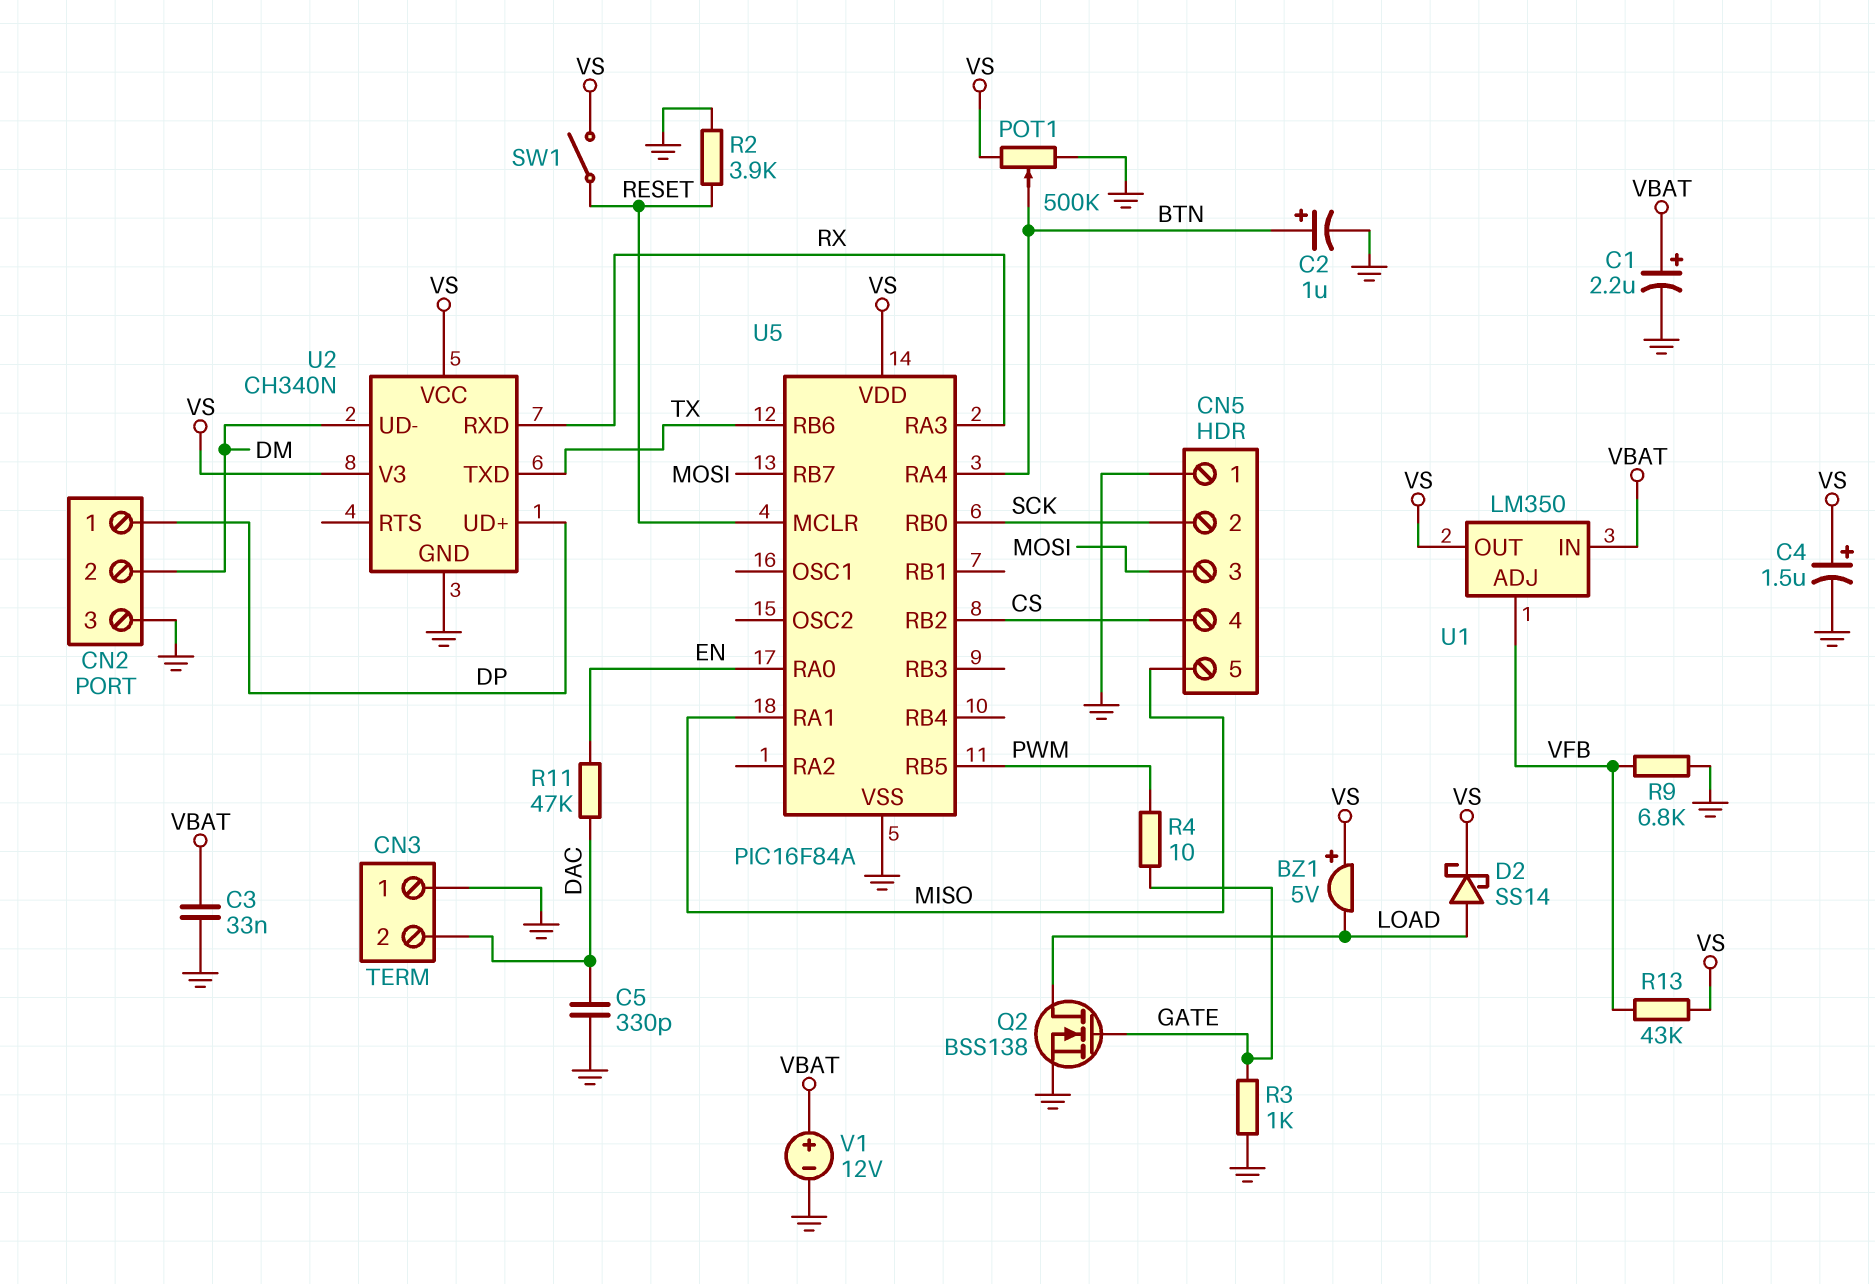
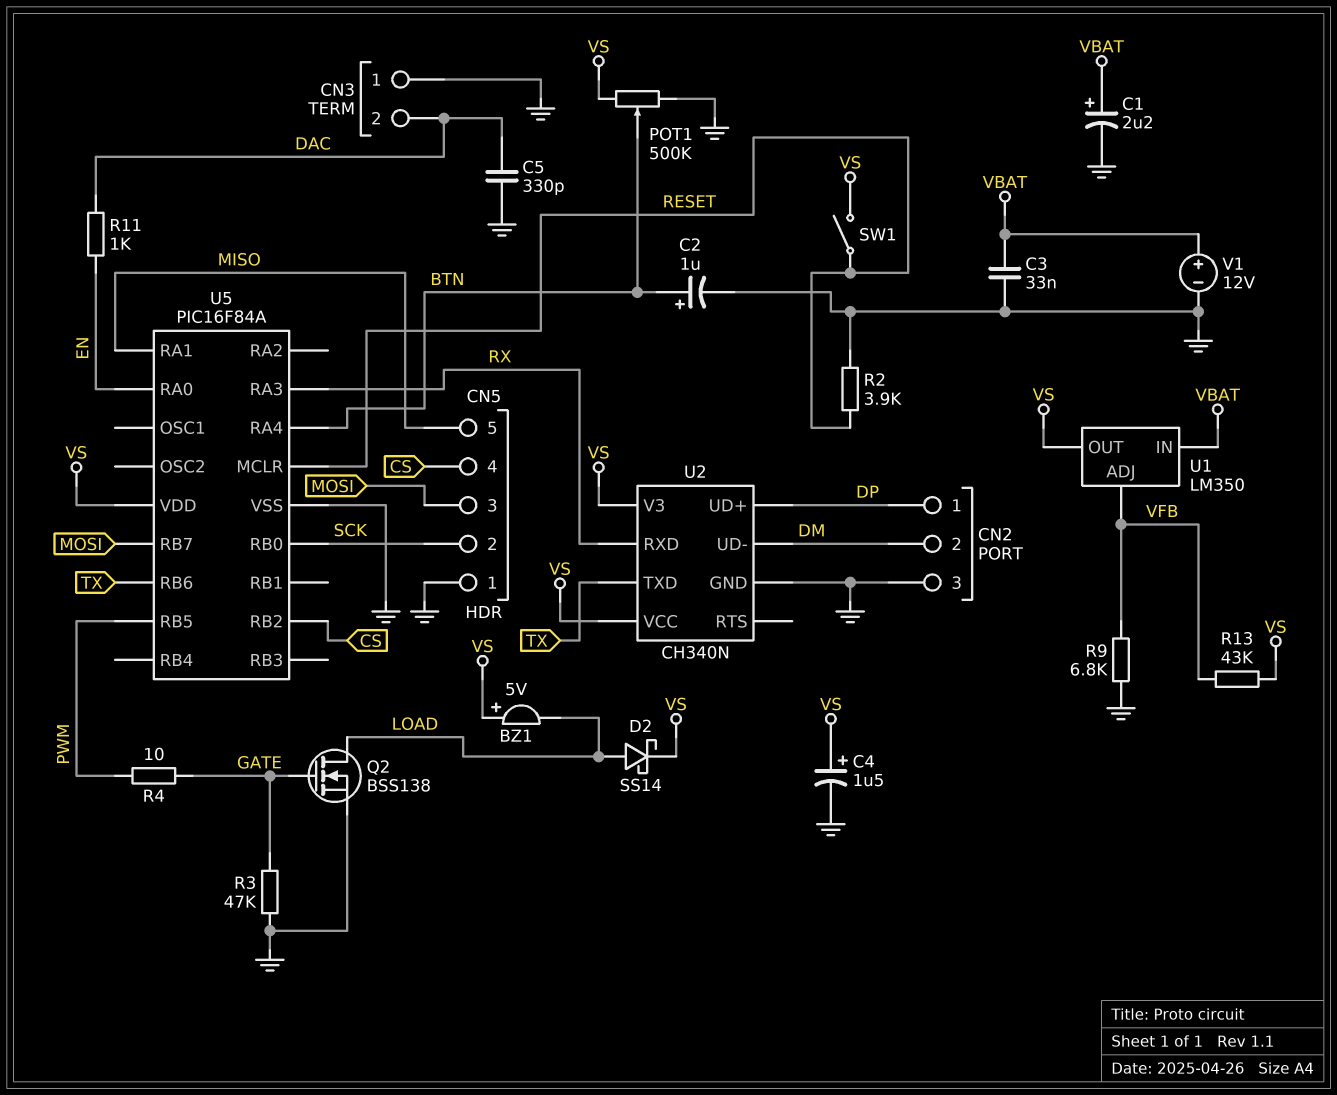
R3: 1k (GATE, GND) -> 47k (GATE, GND)
R11: 47k (DAC, EN) -> 1k (DAC, EN)

